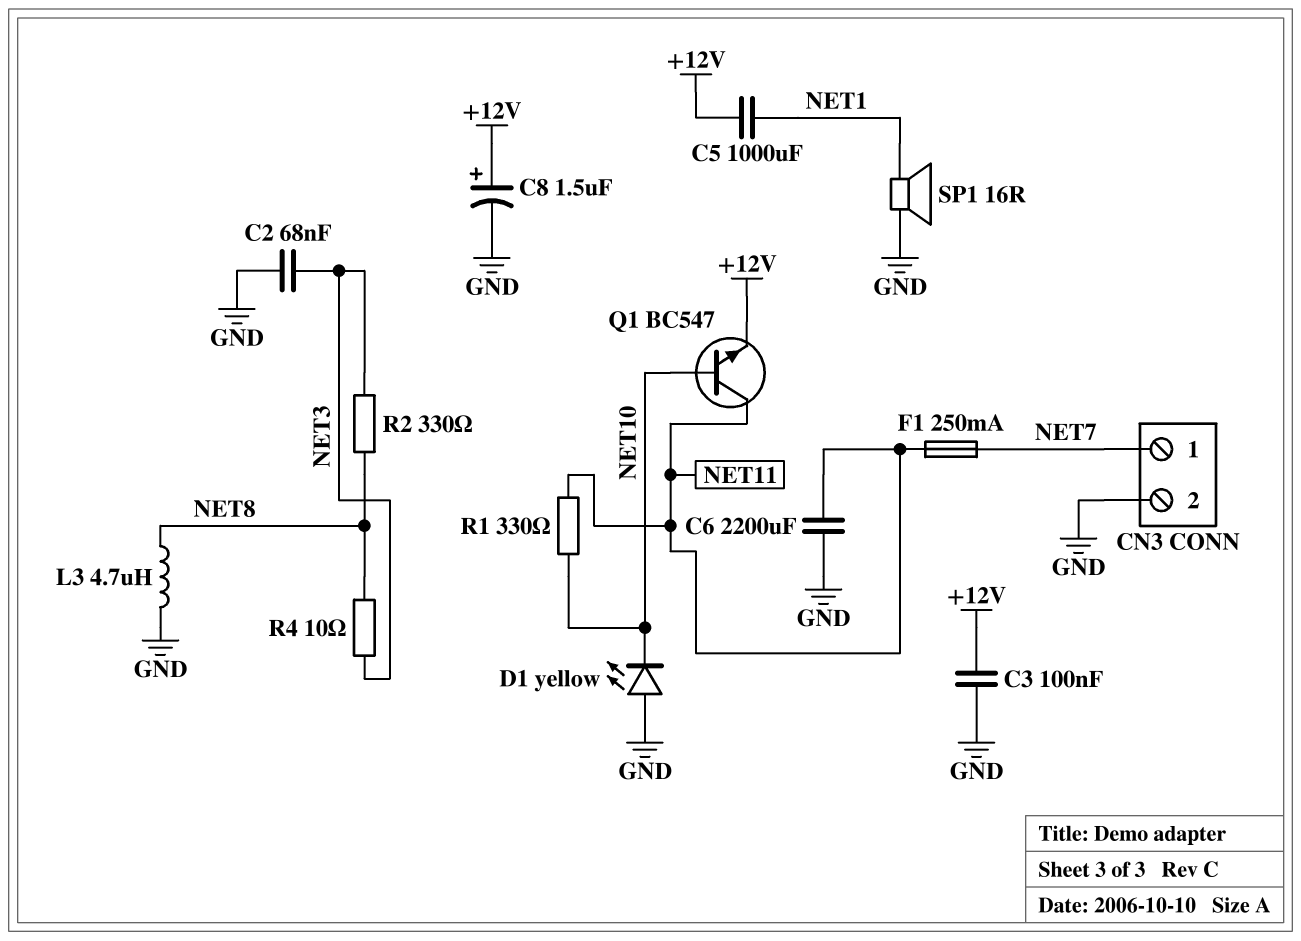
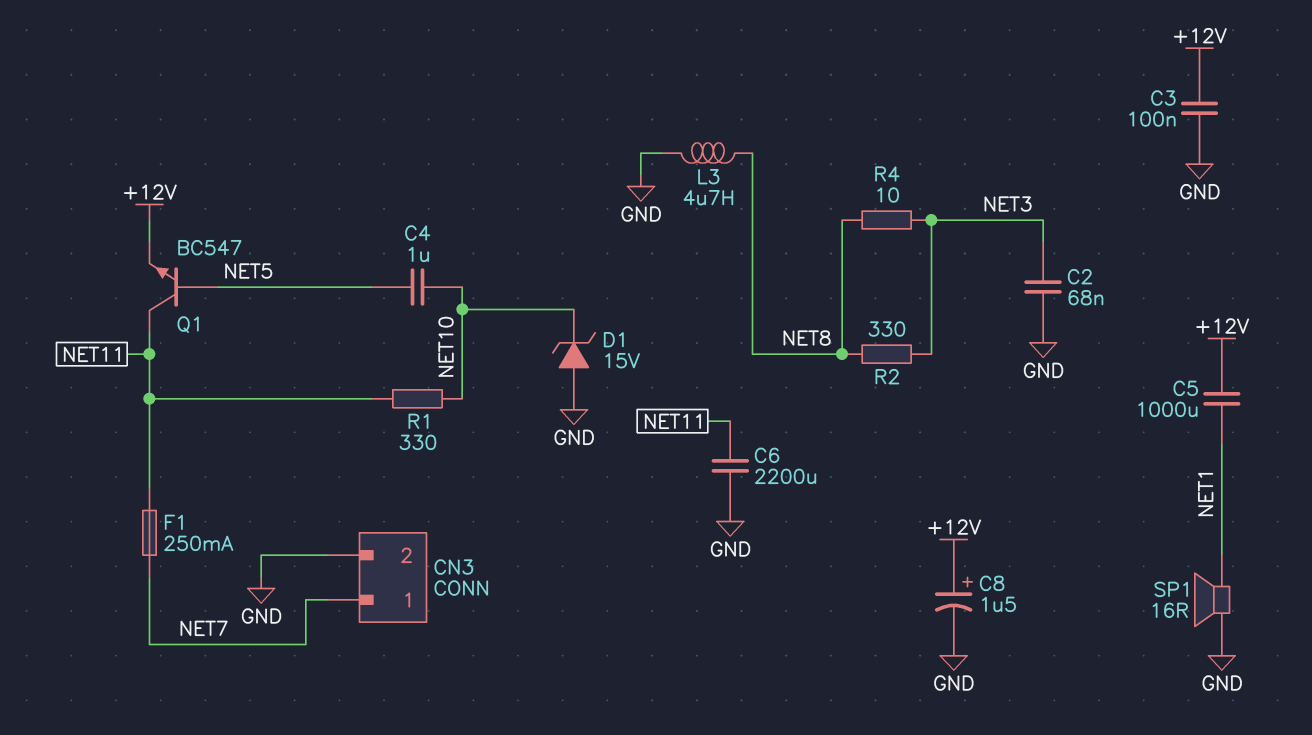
C4: none -> 1uF (NET5, NET10)
D1: LED yellow (A GND, K NET10) -> zener 15V (A GND, K NET10)
Q1: NPN BC547 (B NET10, C NET11, E +12V) -> NPN BC547 (B NET5, C NET11, E +12V)

